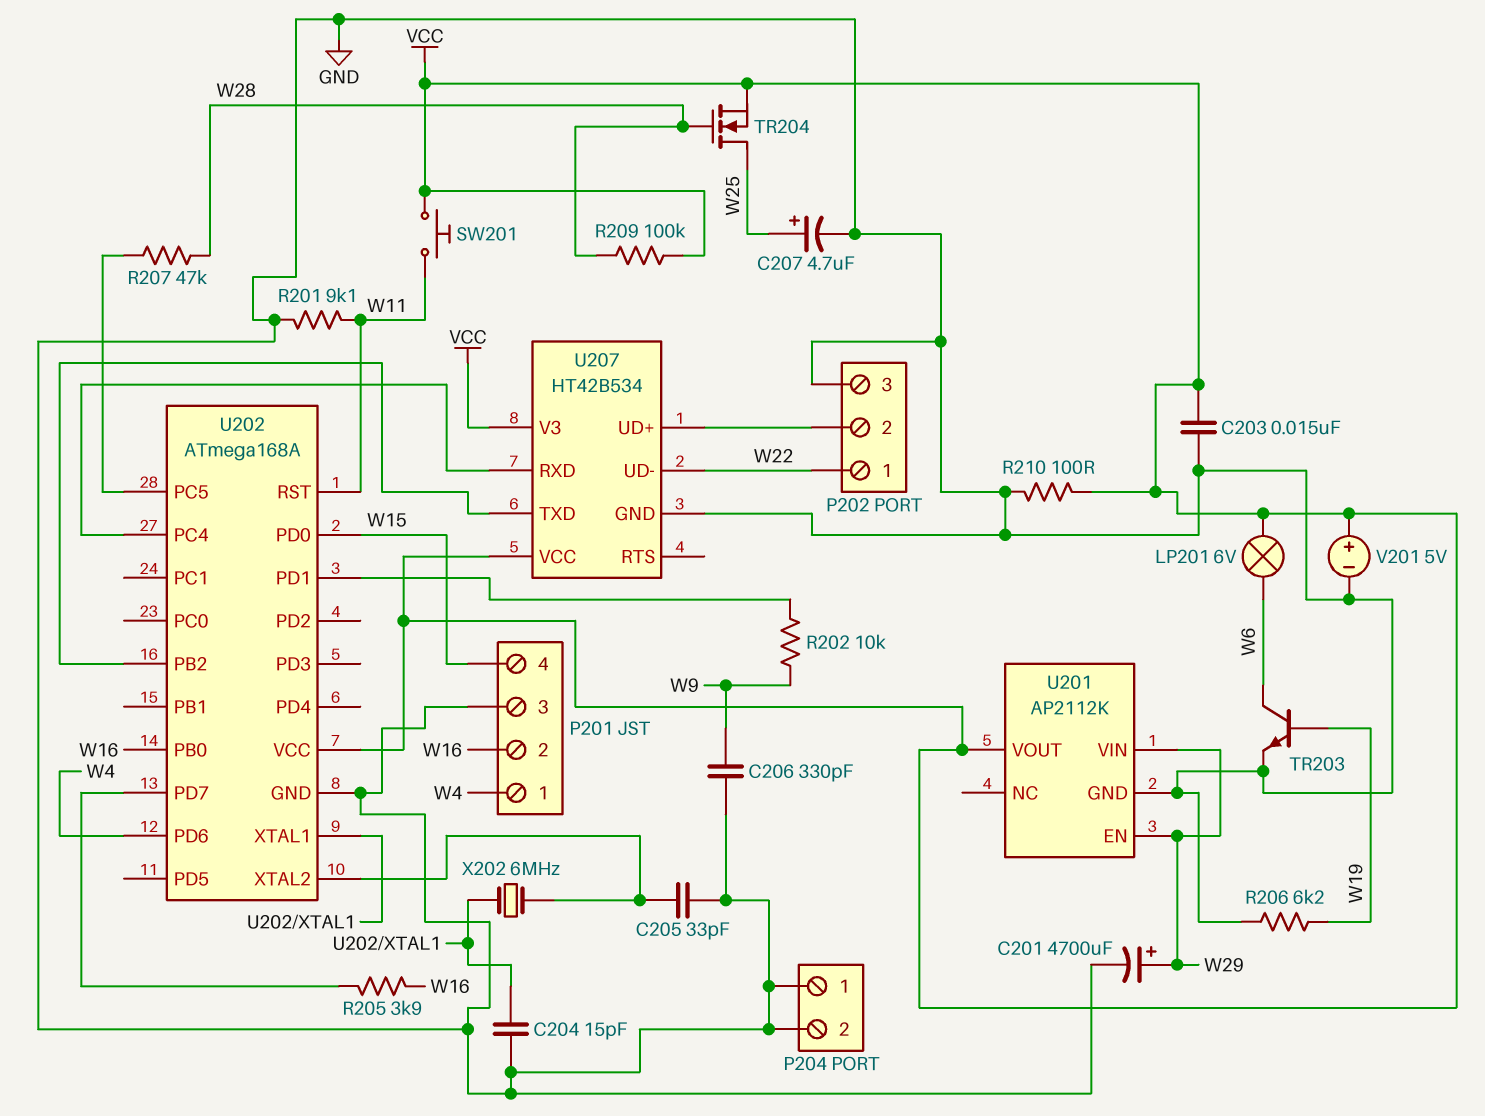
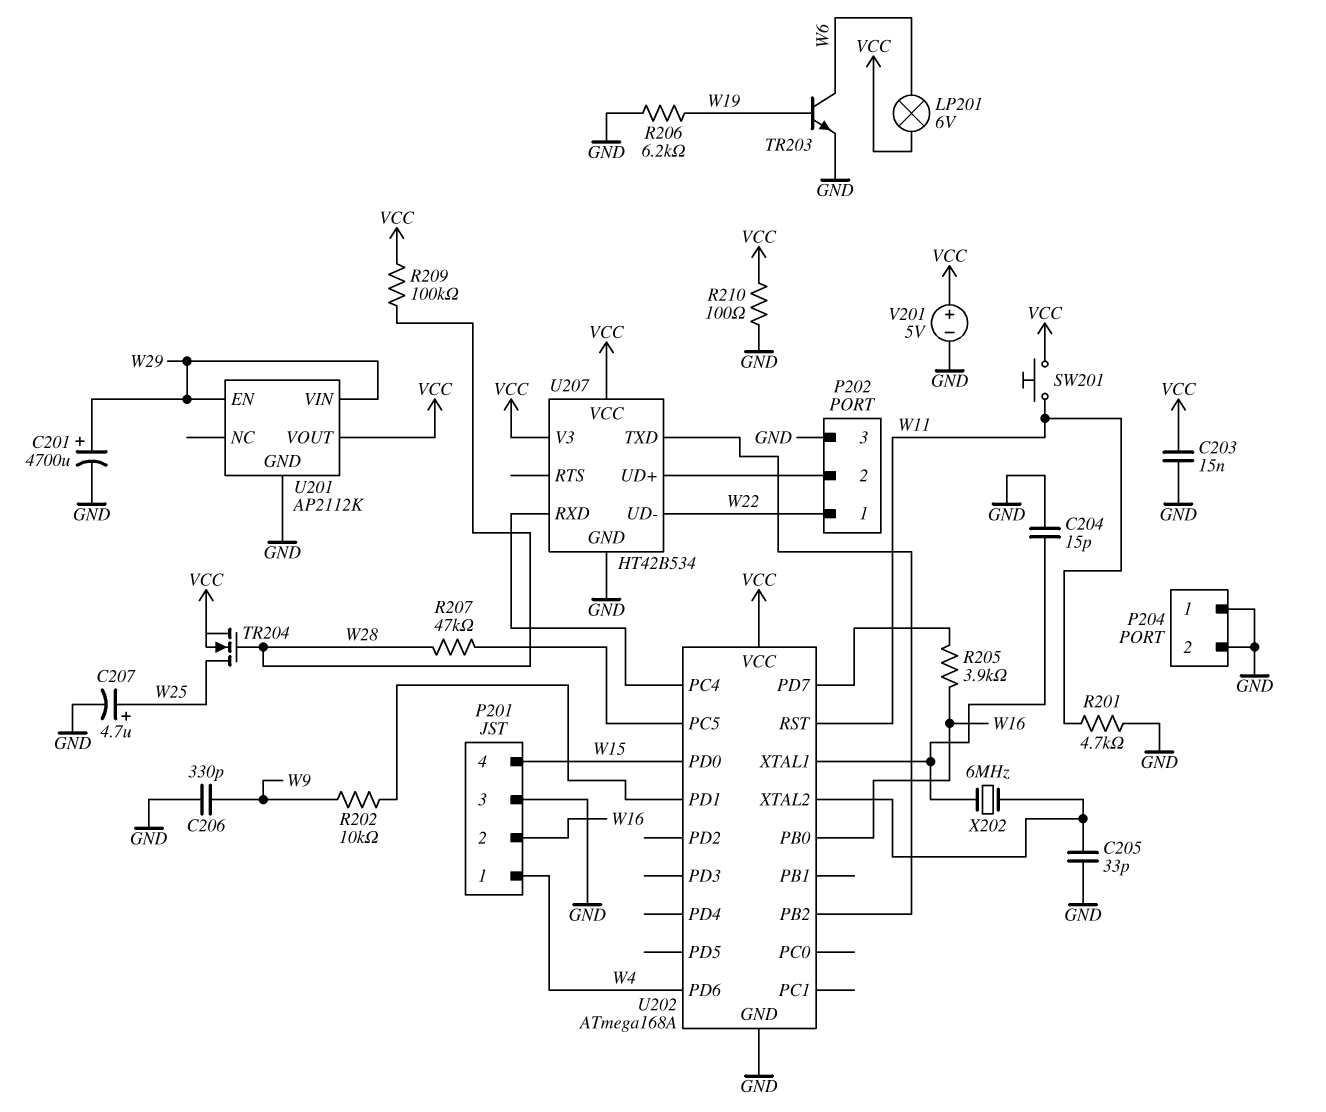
R201: 9.1k (GND, W11) -> 4.7k (GND, W11)

